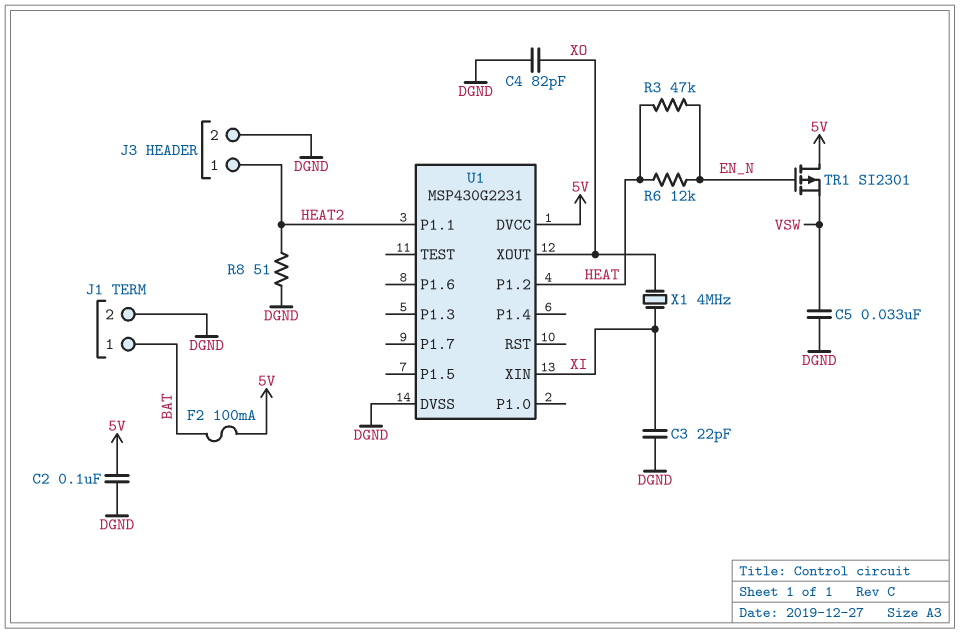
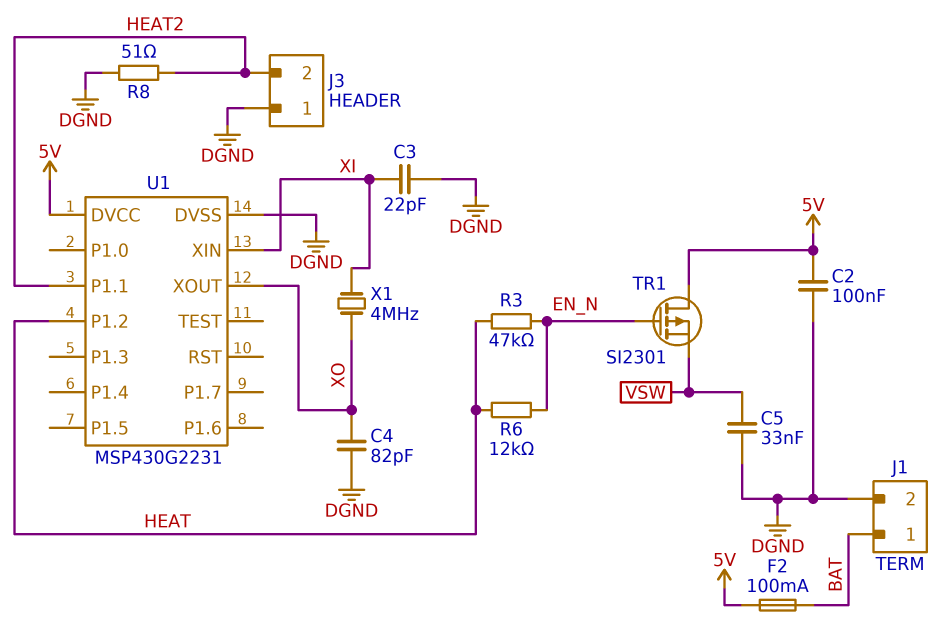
J3 pin 1: HEAT2 -> DGND
J3 pin 2: DGND -> HEAT2

